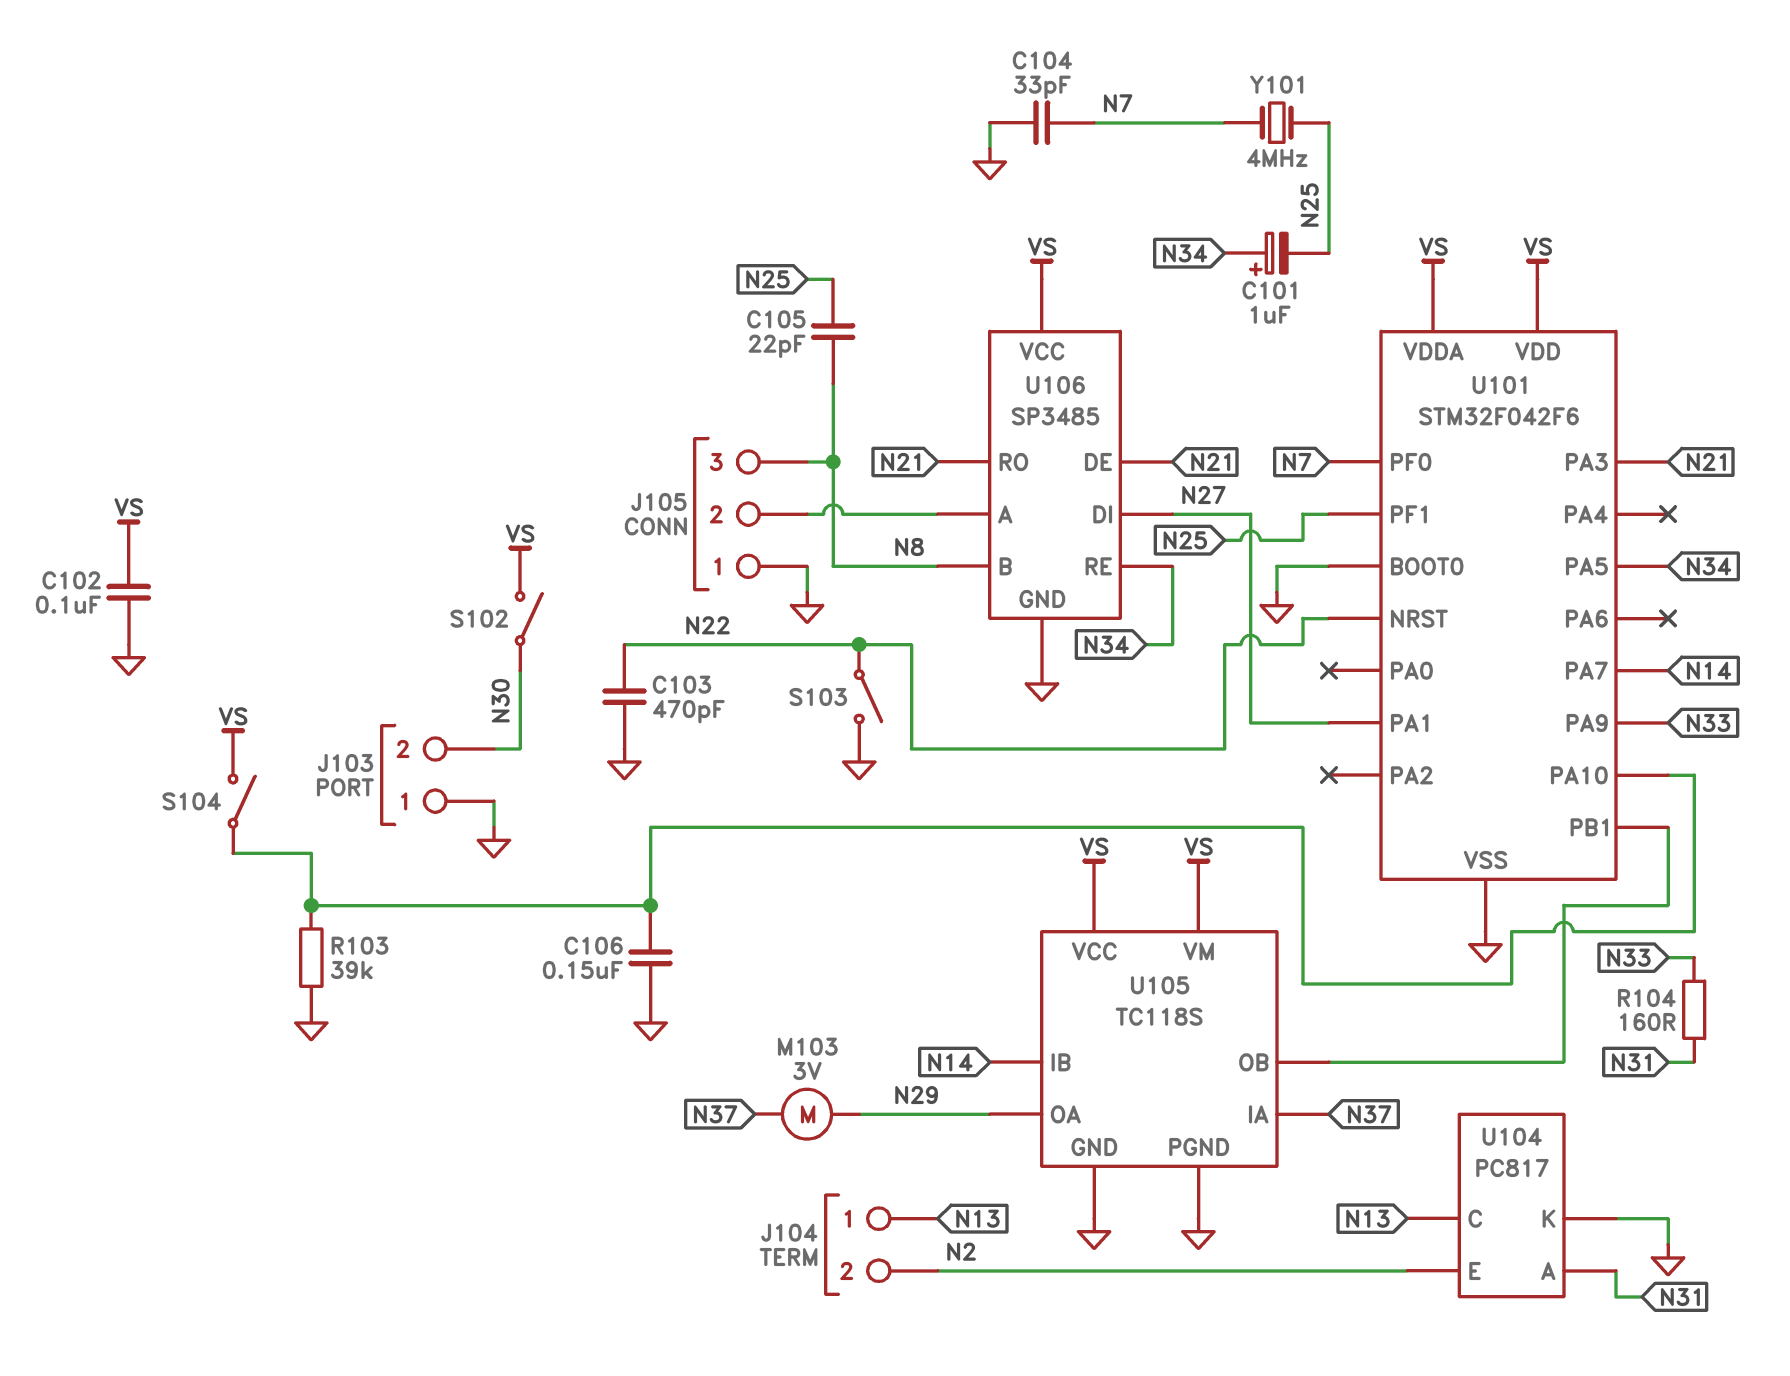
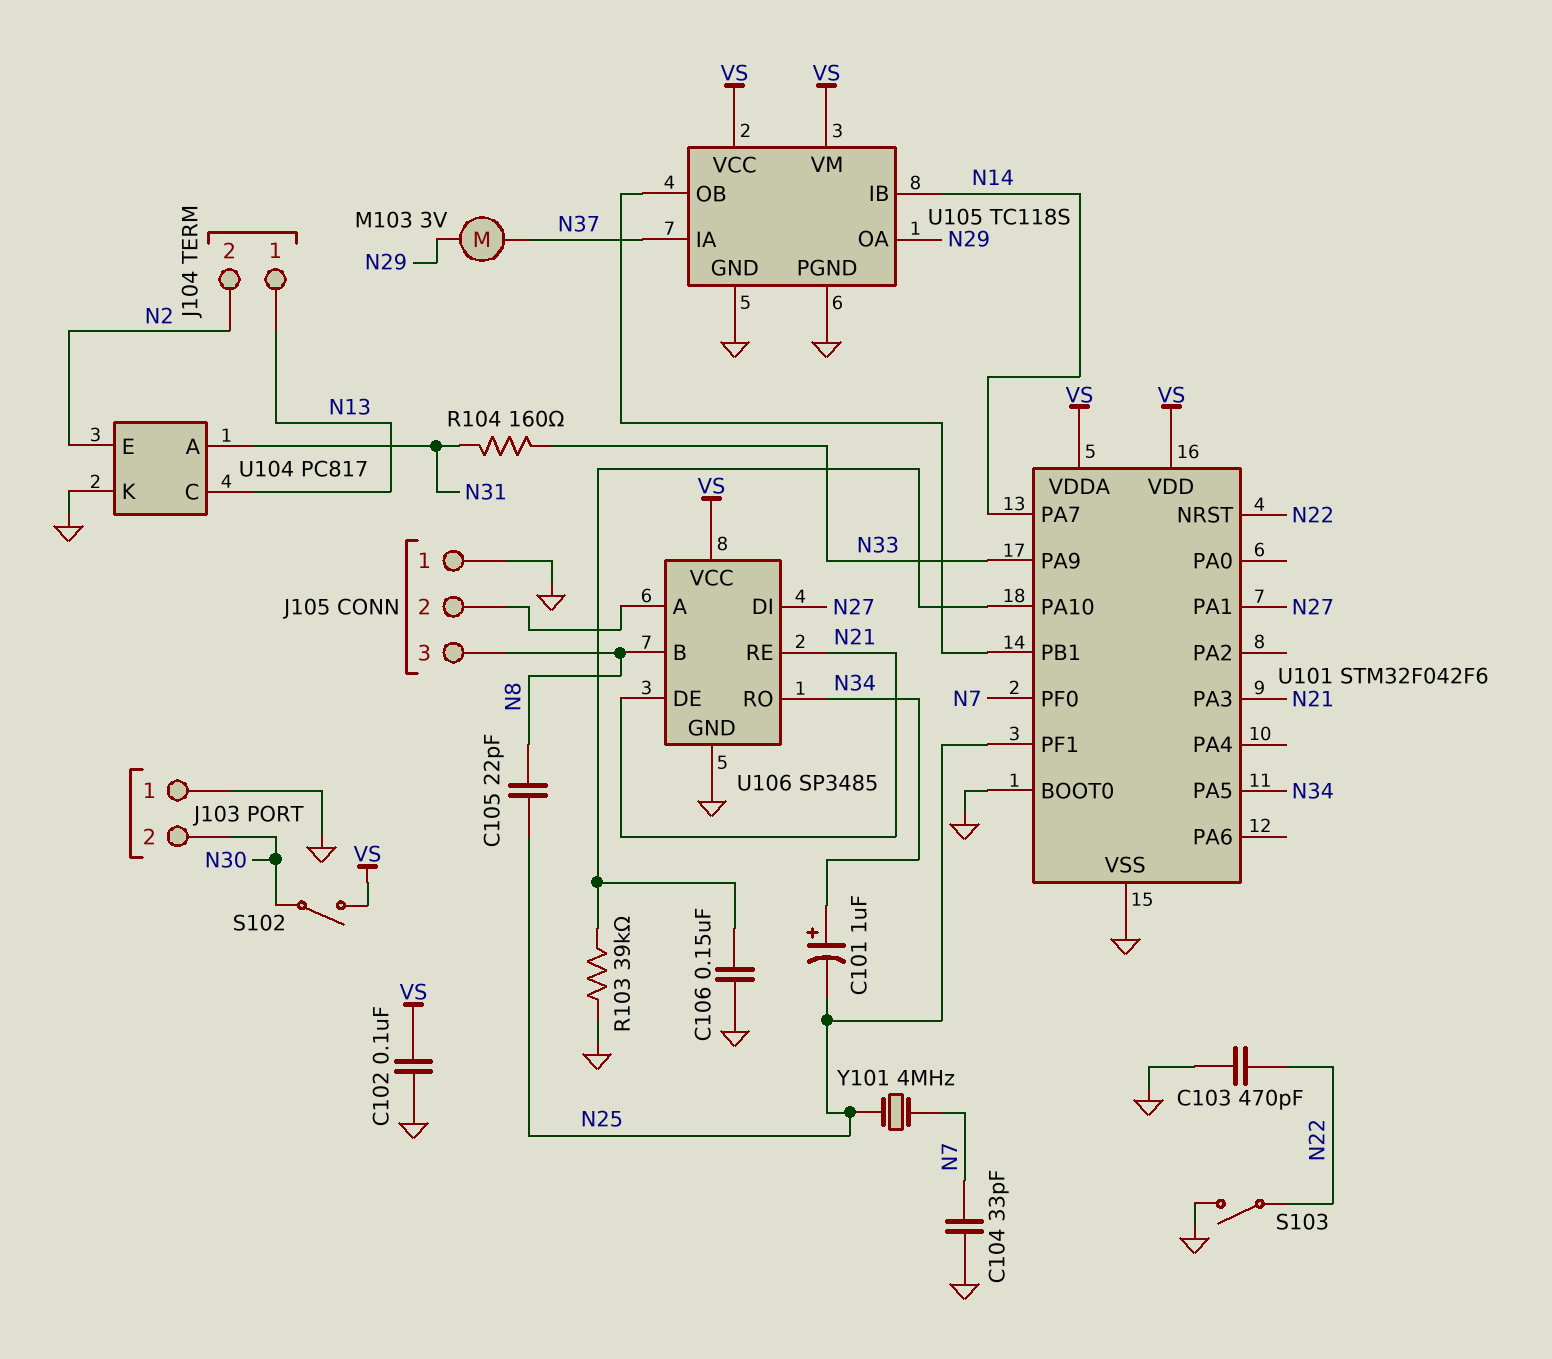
S104: switch (U101/PA10, VS) -> none
U106 pin RE: N34 -> N21
U106 pin RO: N21 -> N34

